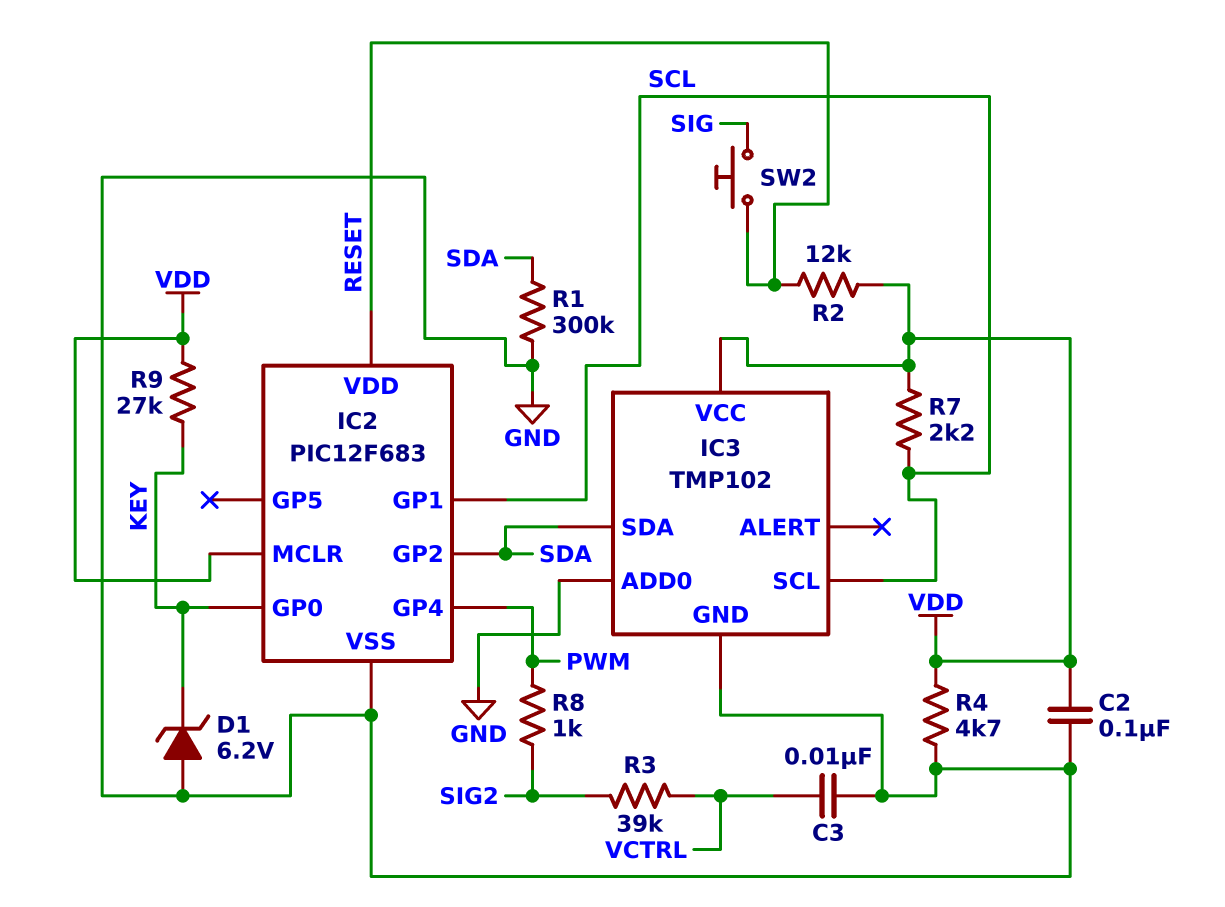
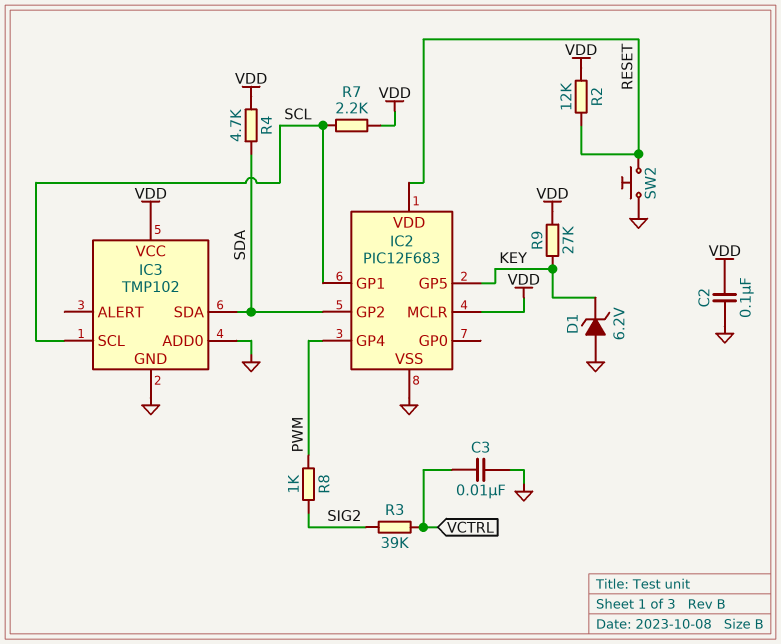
IC2 pin GP0: KEY -> none
IC2 pin GP5: none -> KEY
R1: 300k (GND, SDA) -> none
R4: 4.7k (GND, VDD) -> 4.7k (SDA, VDD)
SW2: button (RESET, SIG) -> button (GND, RESET)

